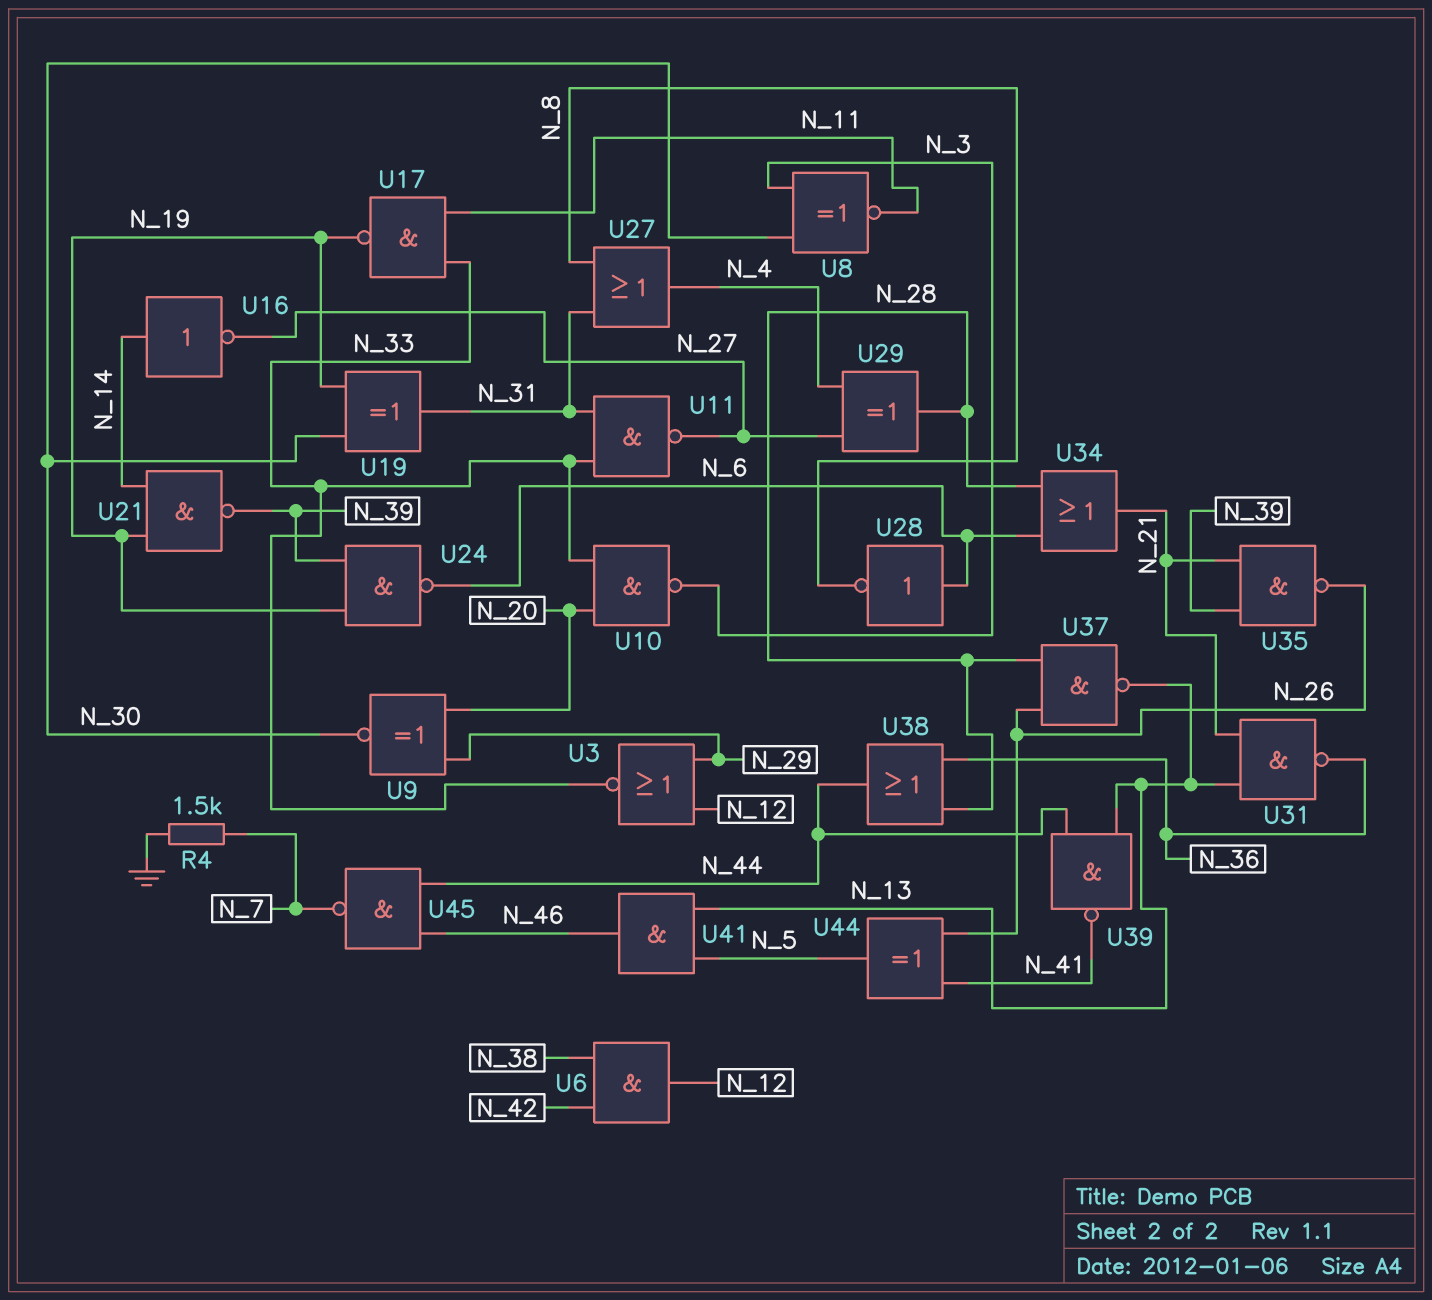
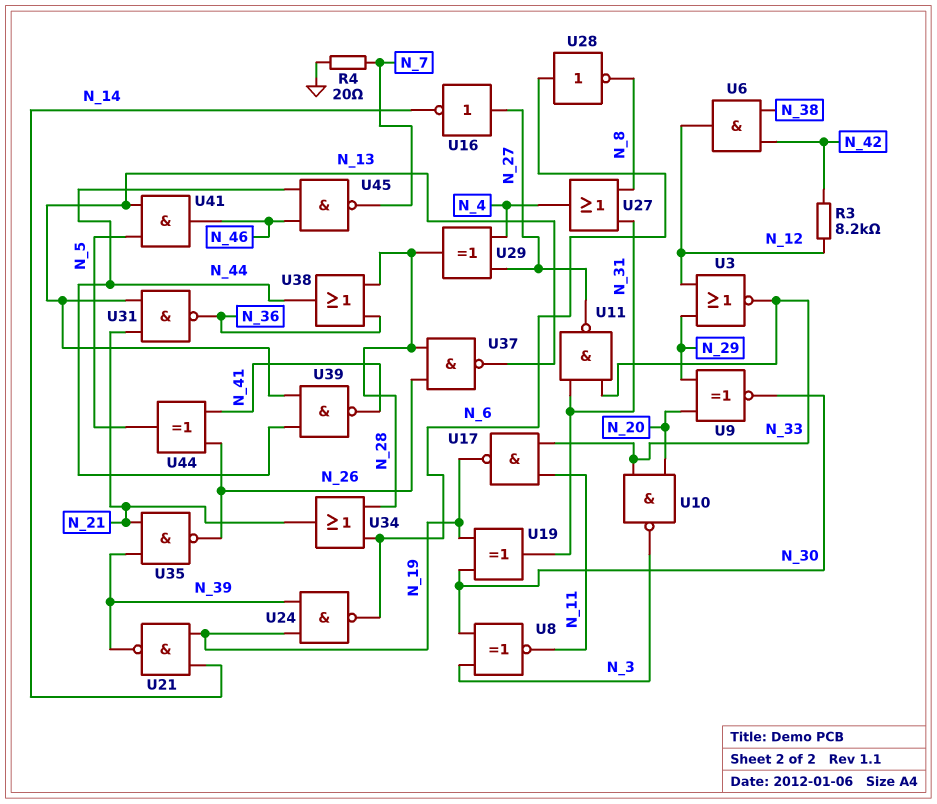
R3: none -> 8.2k (N_12, N_42)
R4: 1.5k (GND, N_7) -> 20 (GND, N_7)
U16: NOT (in N_14, out N_27) -> NOT (in N_27, out N_14)

